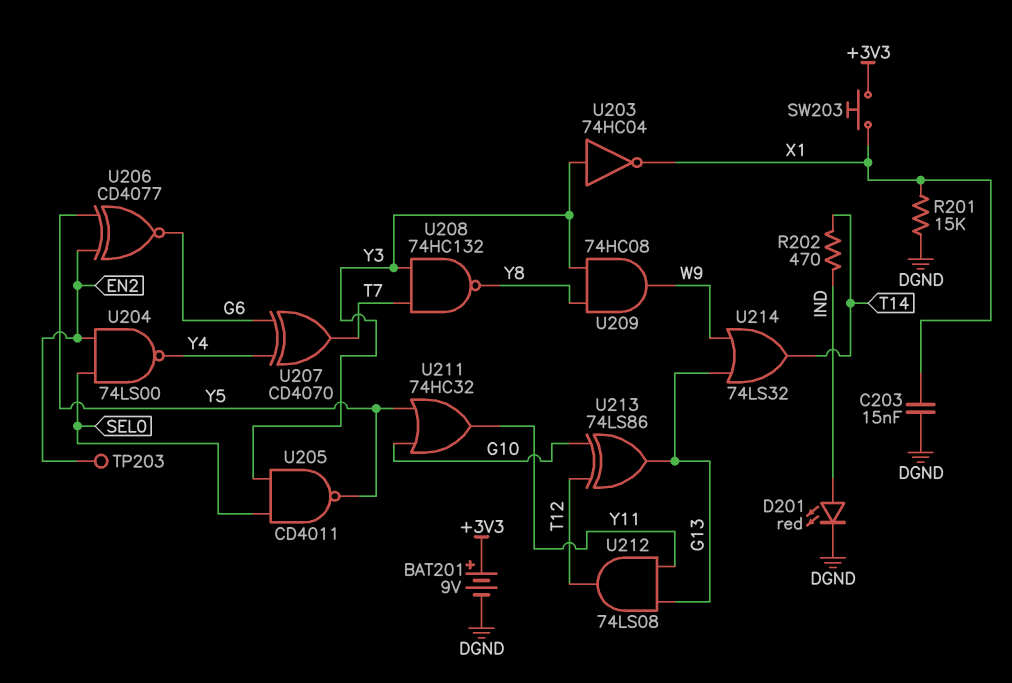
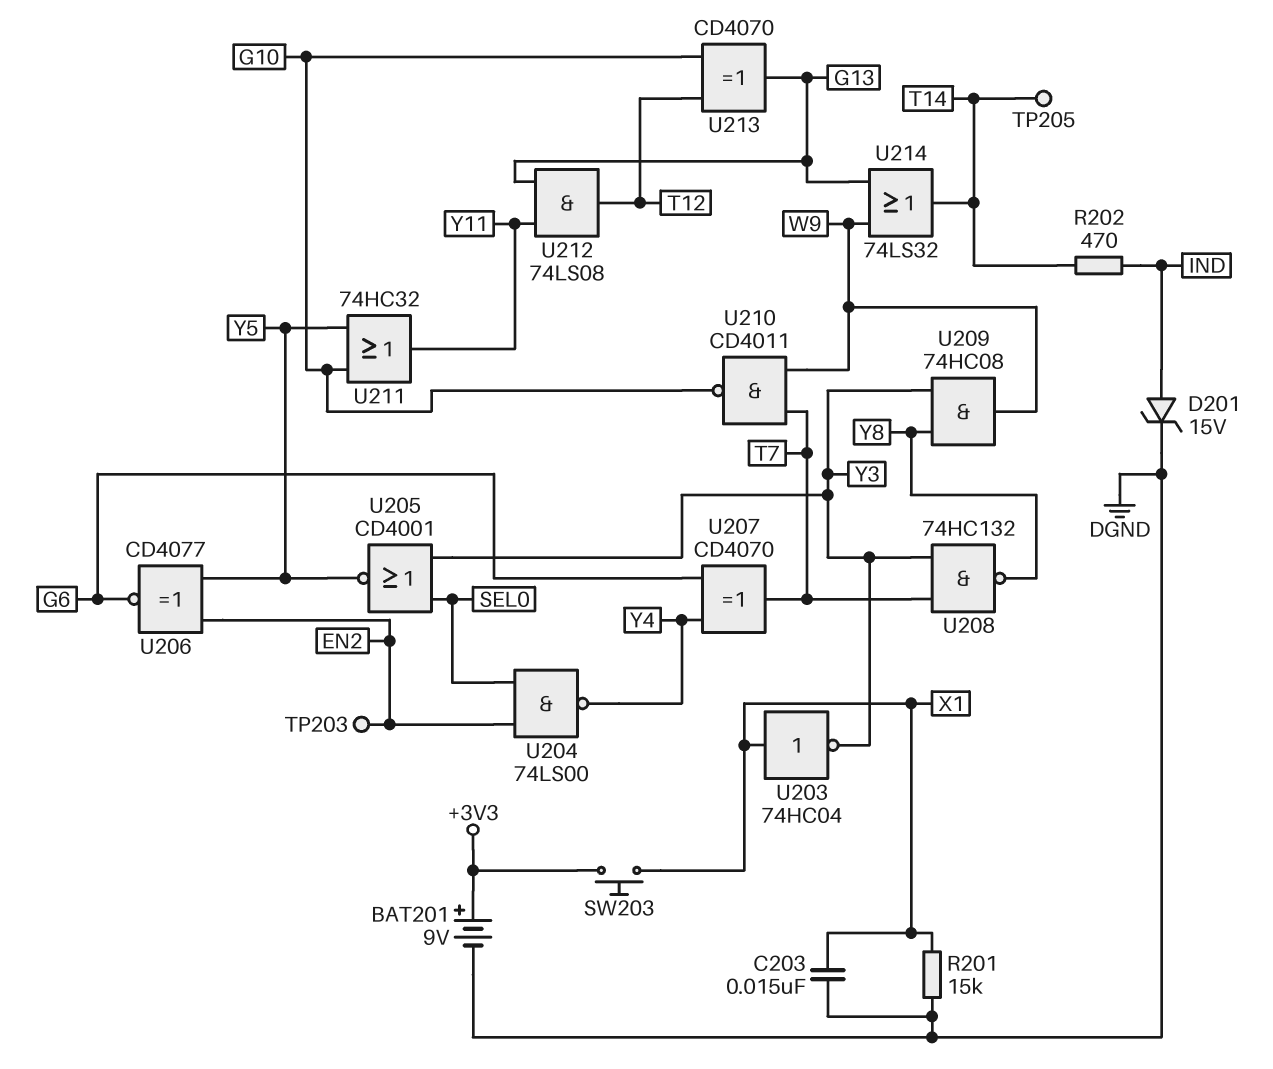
D201: LED red (A IND, K DGND) -> zener 15V (A IND, K DGND)
TP205: none -> test point (T14)
U203: NOT 74HC04 (in Y3, out X1) -> NOT 74HC04 (in X1, out Y3)
U205: NAND CD4011 (in SEL0, in Y3, out Y5) -> NOR CD4001 (in SEL0, in Y3, out Y5)
U210: none -> NAND CD4011 (in T7, in W9, out G10)
U213: XOR 74LS86 (in G10, in T12, out G13) -> XOR CD4070 (in G10, in T12, out G13)

